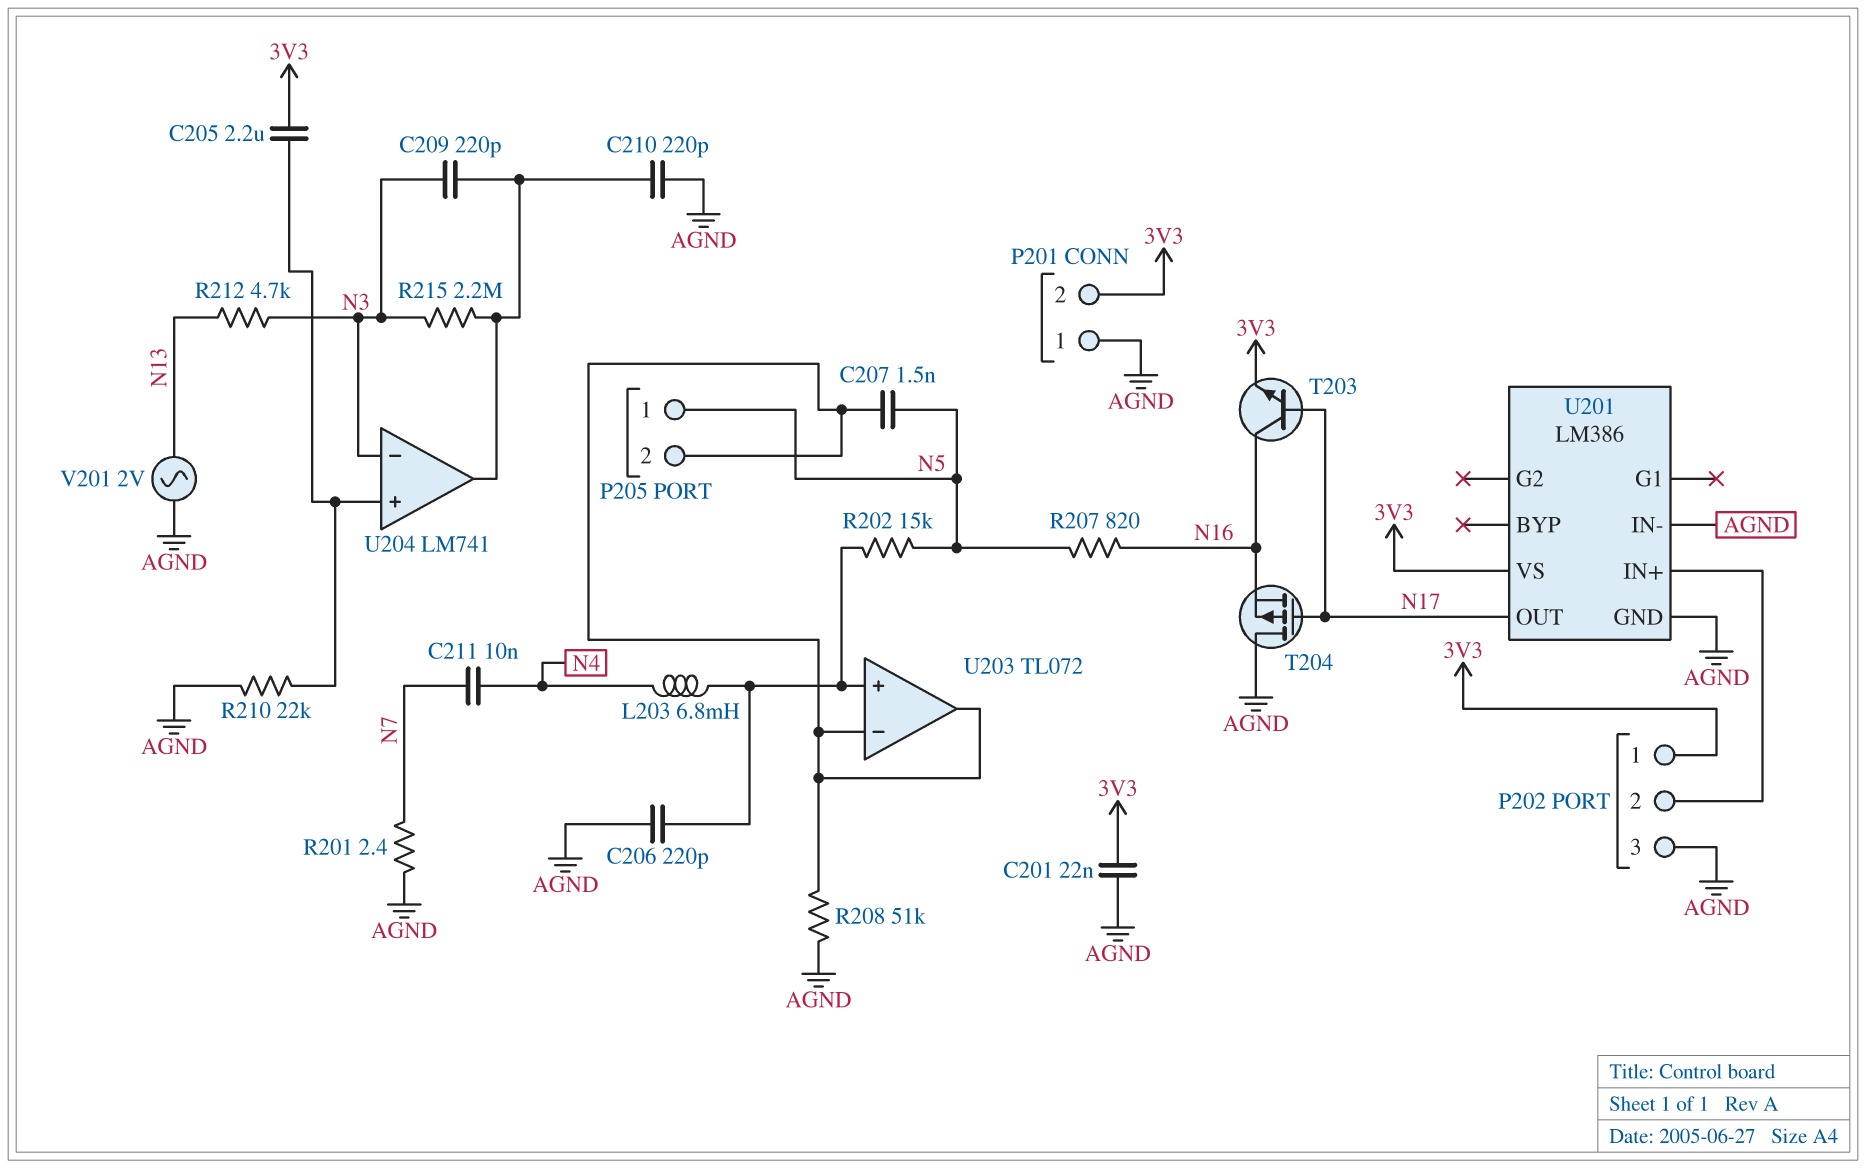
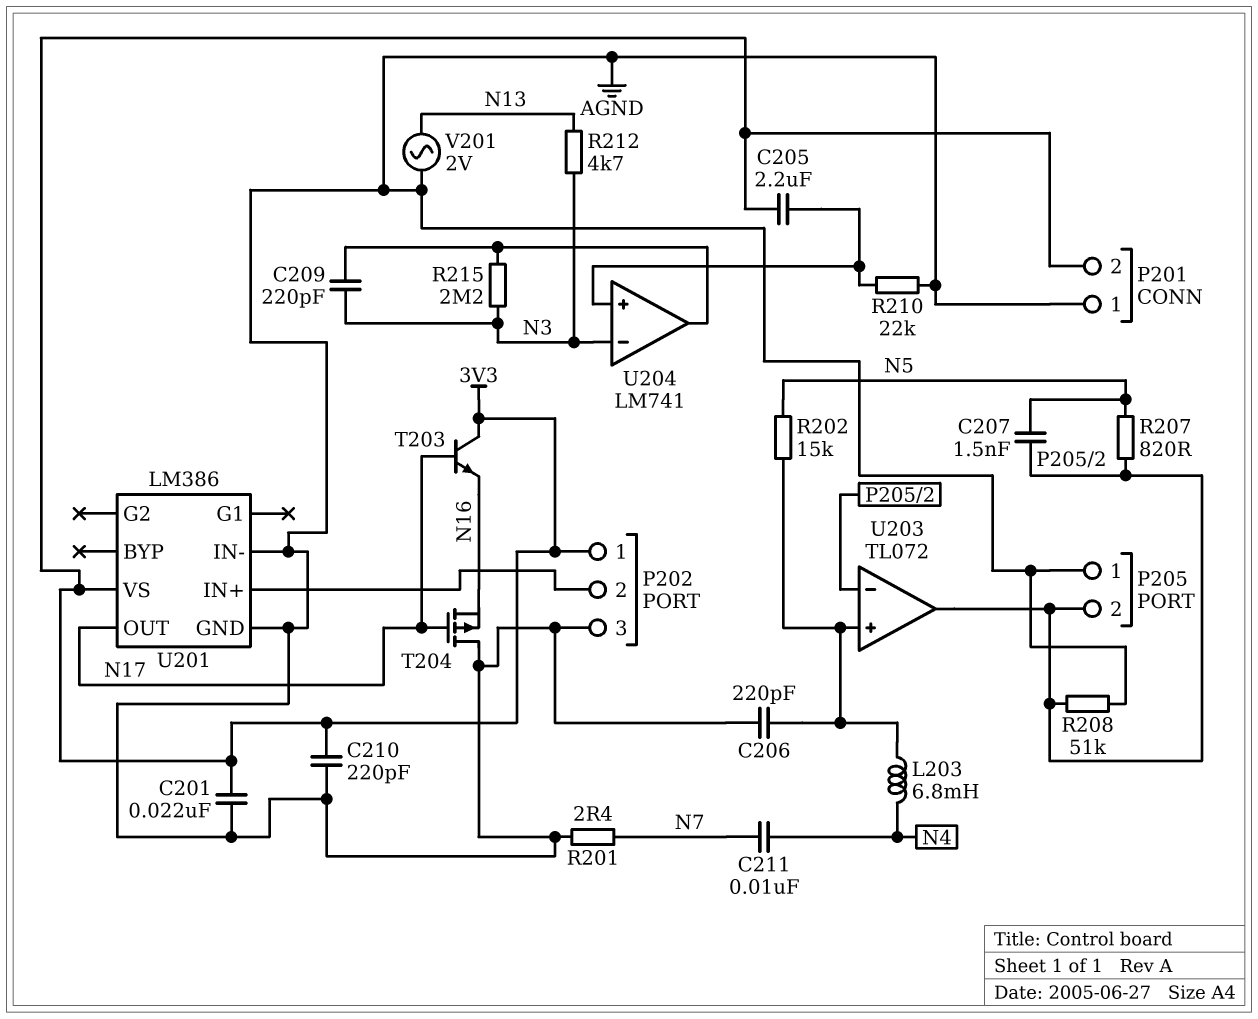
C210: 220pF (AGND, U204/out) -> 220pF (3V3, AGND)
P205 pin 1: N5 -> AGND
R207: 820 (N5, N16) -> 820 (N5, P205/2)
T203: NPN (B N17, C N16, E 3V3) -> NPN (B N17, C 3V3, E N16)

